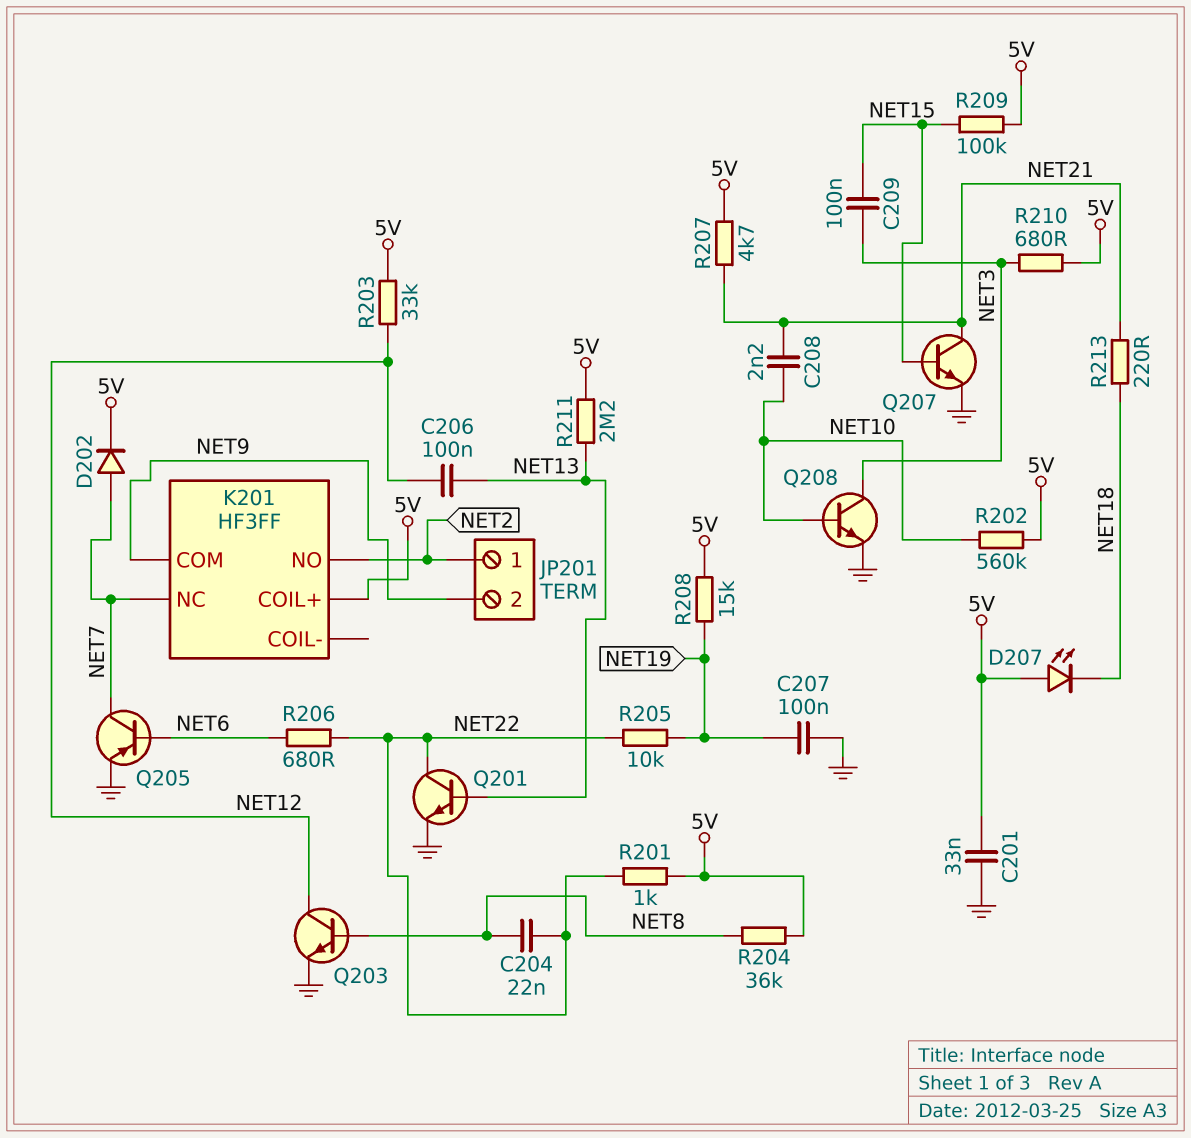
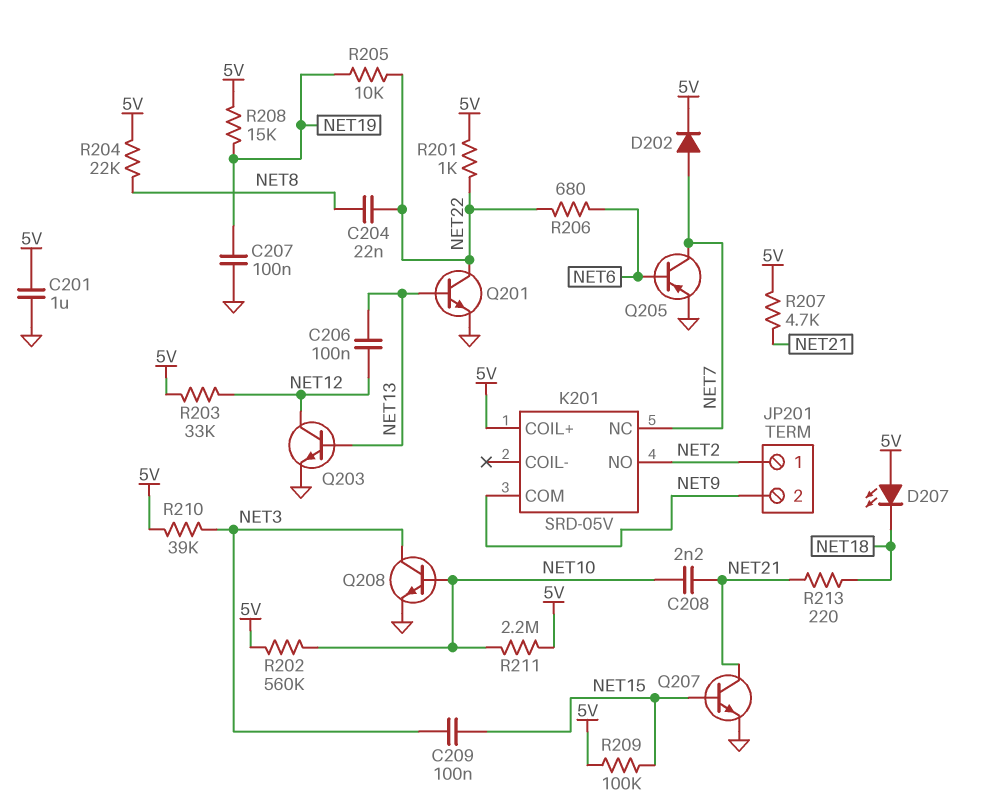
C201: 33nF (5V, GND) -> 1uF (5V, GND)
K201: HF3FF -> SRD-05V
Q203: NPN (B NET8, C NET12, E GND) -> NPN (B NET13, C NET12, E GND)
R204: 36k (5V, NET8) -> 22k (5V, NET8)
R210: 680 (5V, NET3) -> 39k (5V, NET3)
R211: 2.2M (5V, NET13) -> 2.2M (5V, NET10)

